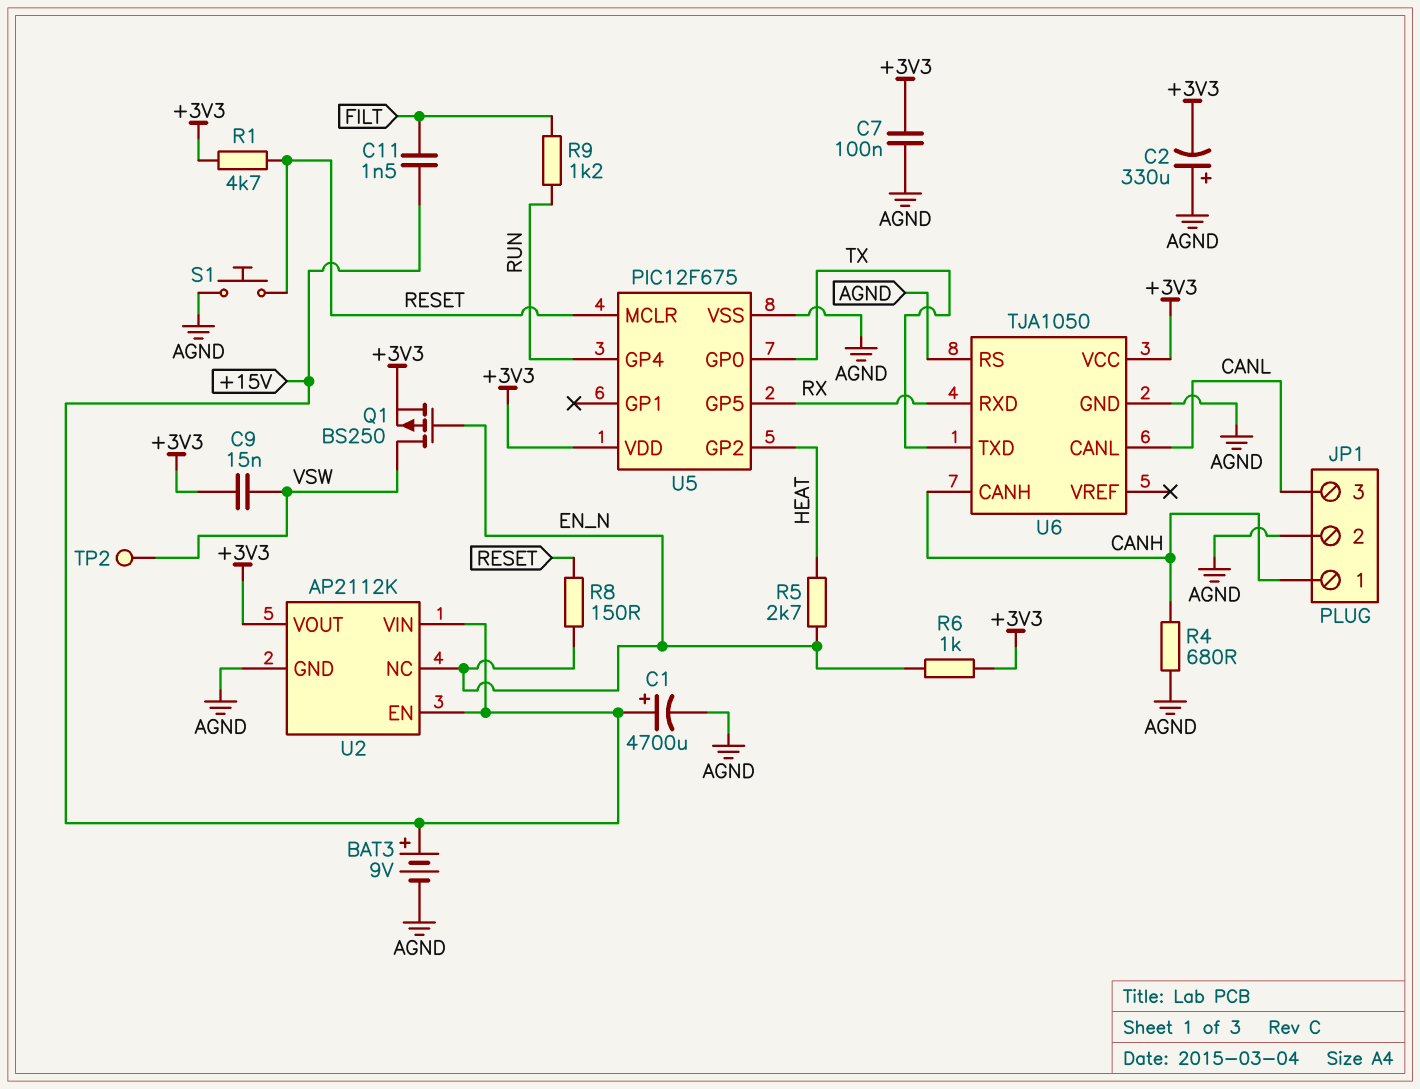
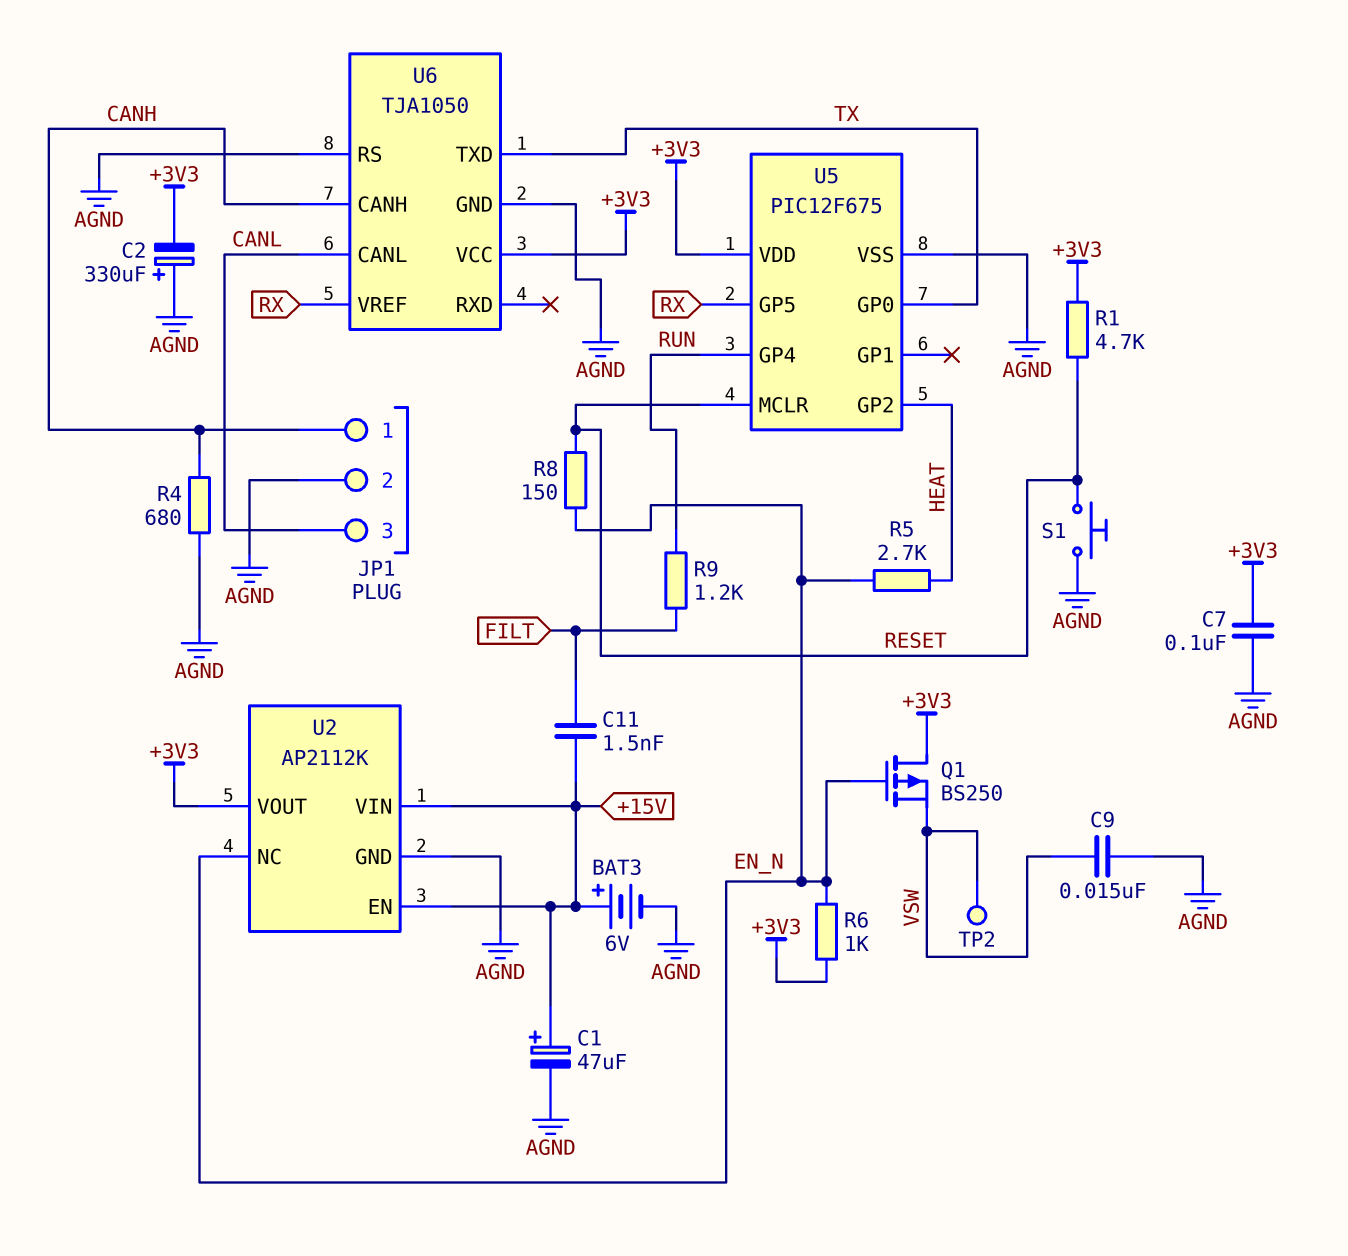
BAT3: 9V (plus +15V, minus AGND) -> 6V (plus +15V, minus AGND)
C1: 4700uF (plus +15V, minus AGND) -> 47uF (plus +15V, minus AGND)
C9: 15nF (+3V3, VSW) -> 15nF (AGND, VSW)
Q1: PMOS BS250 (G EN_N, D VSW, S +3V3) -> PMOS BS250 (G EN_N, D +3V3, S VSW)
U6 pin RXD: RX -> none
U6 pin VREF: none -> RX

